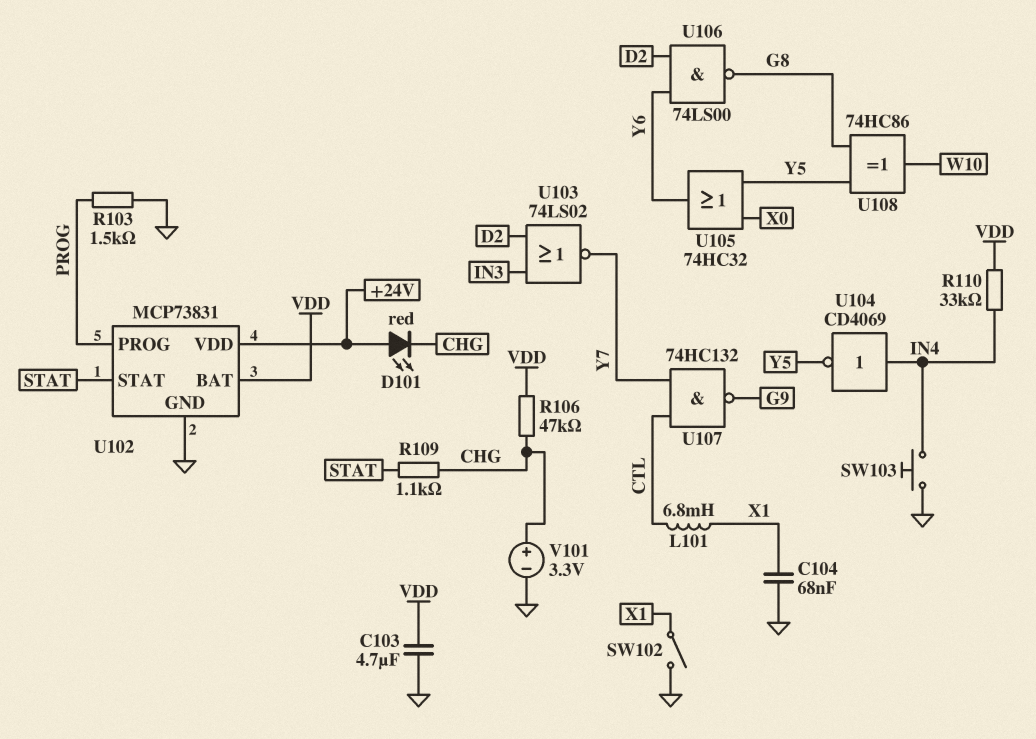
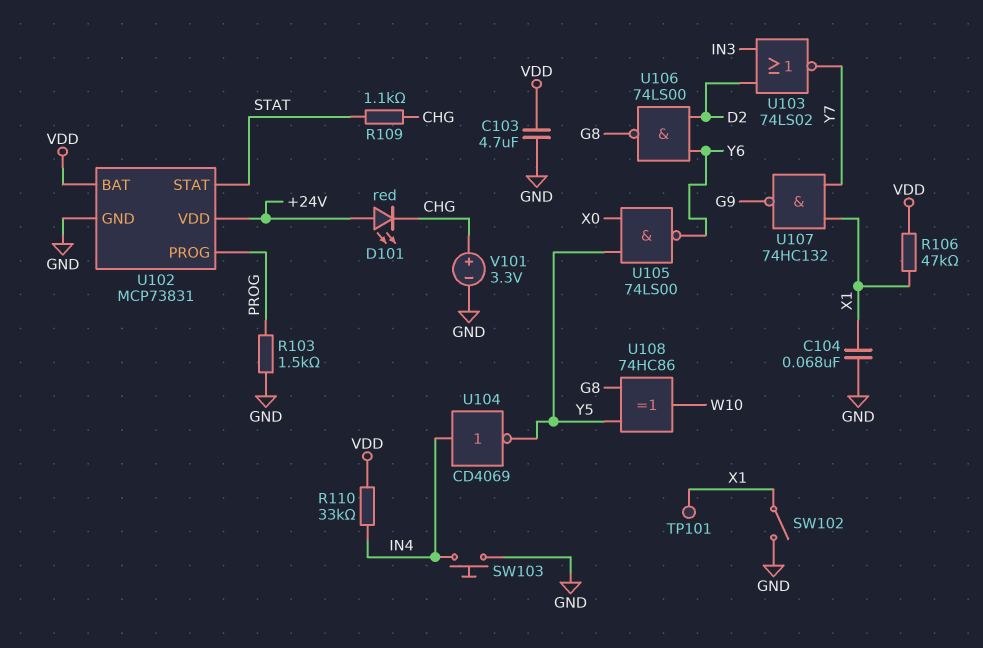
L101: 6.8mH (CTL, X1) -> none
R106: 47k (CHG, VDD) -> 47k (VDD, X1)
TP101: none -> test point (X1)
U105: OR 74HC32 (in X0, in Y5, out Y6) -> NAND 74LS00 (in X0, in Y5, out Y6)
U107: NAND 74HC132 (in CTL, in Y7, out G9) -> NAND 74HC132 (in X1, in Y7, out G9)

